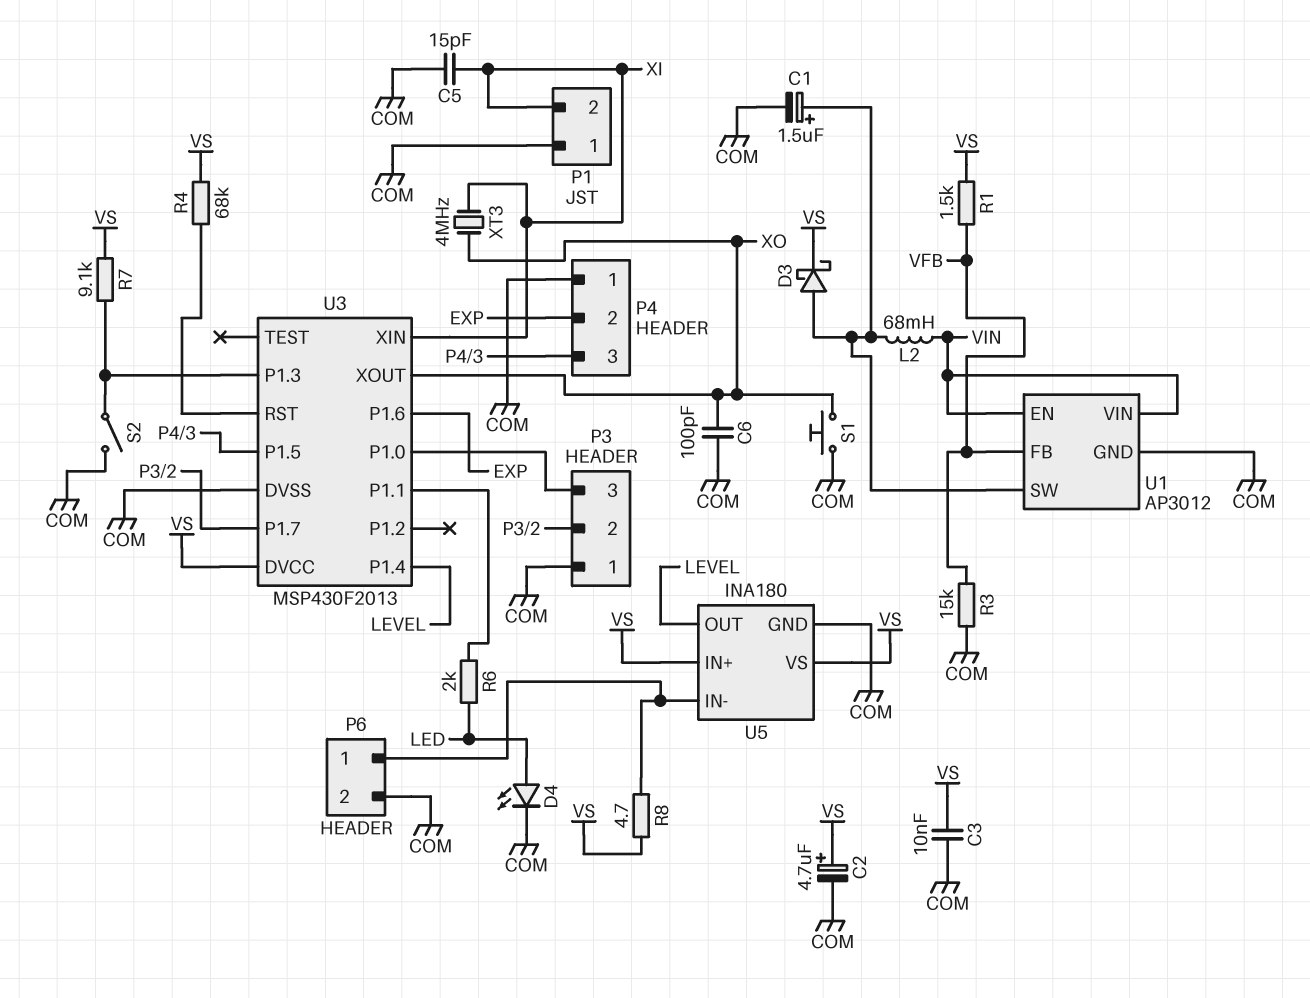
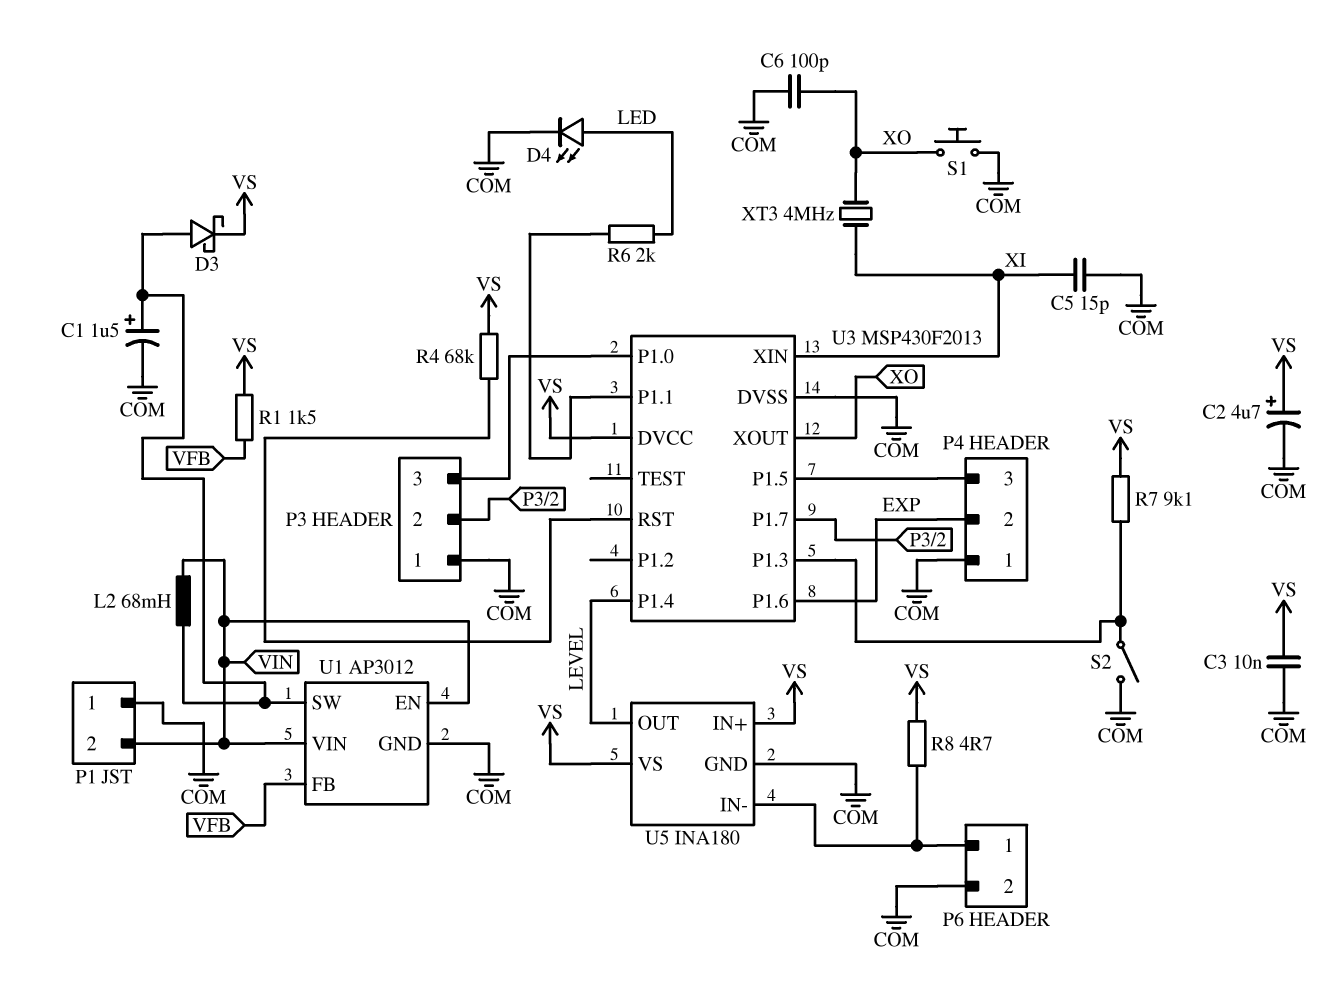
P1 pin 2: XI -> VIN
R3: 15k (COM, VFB) -> none

